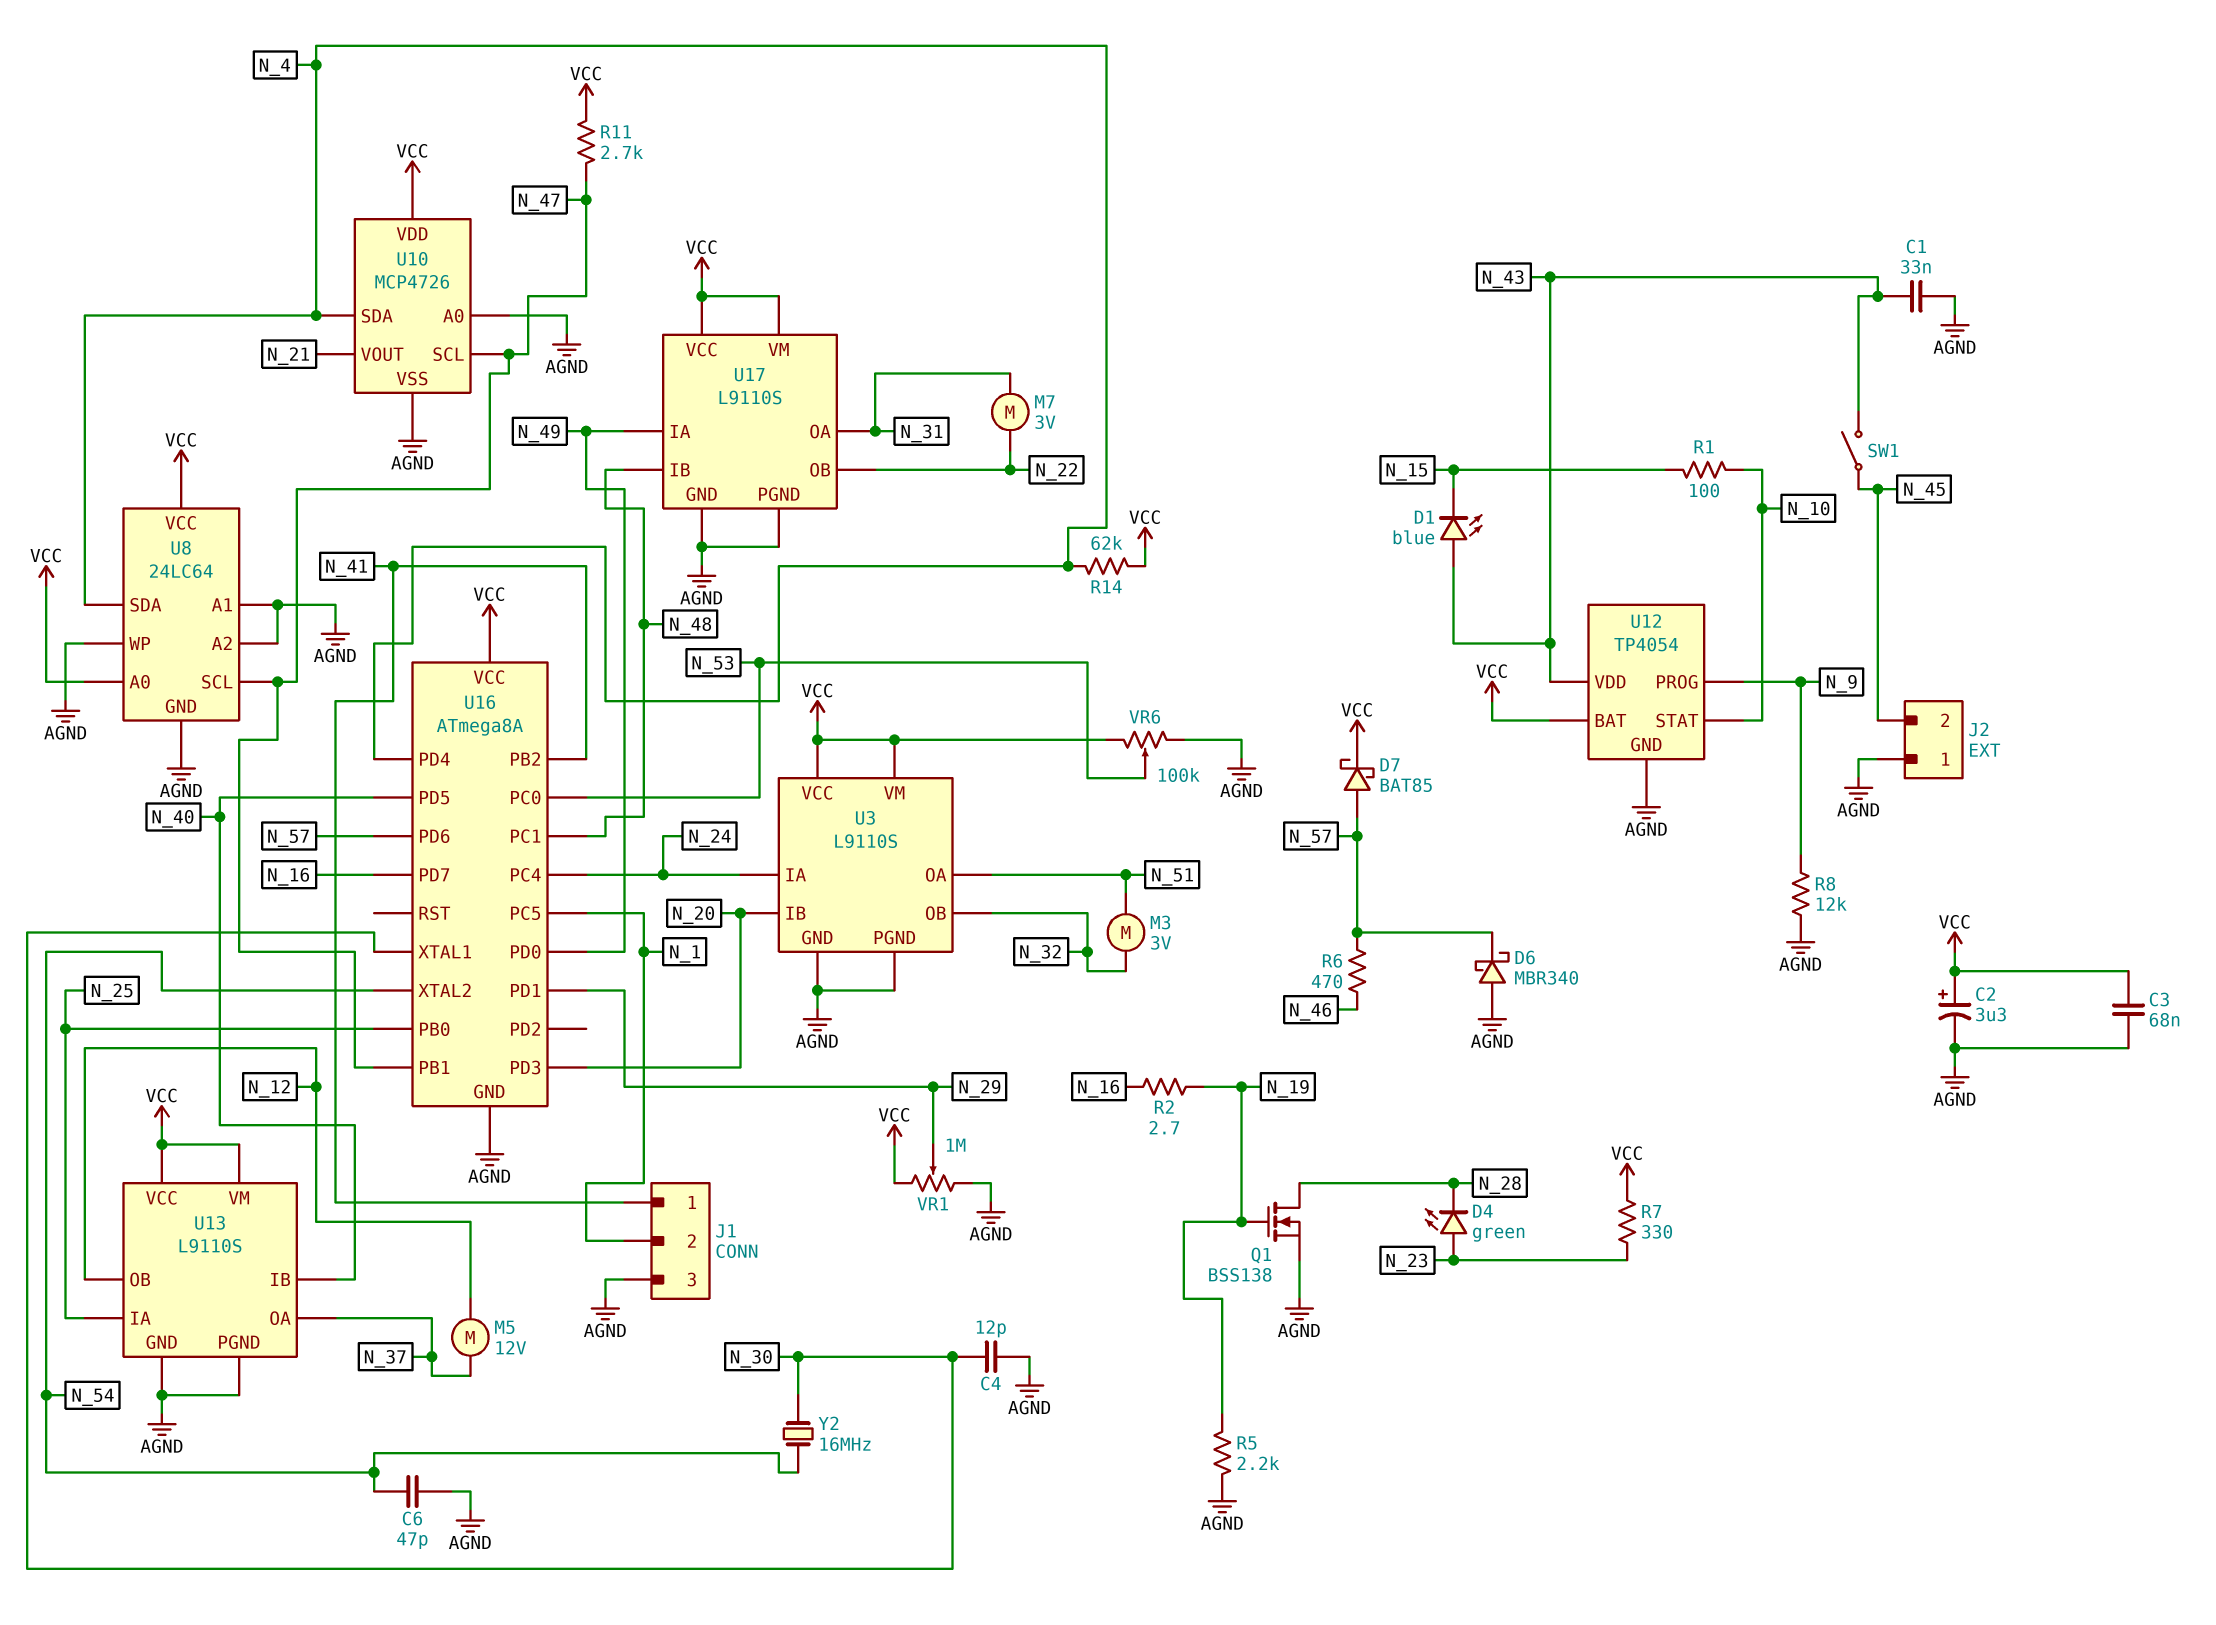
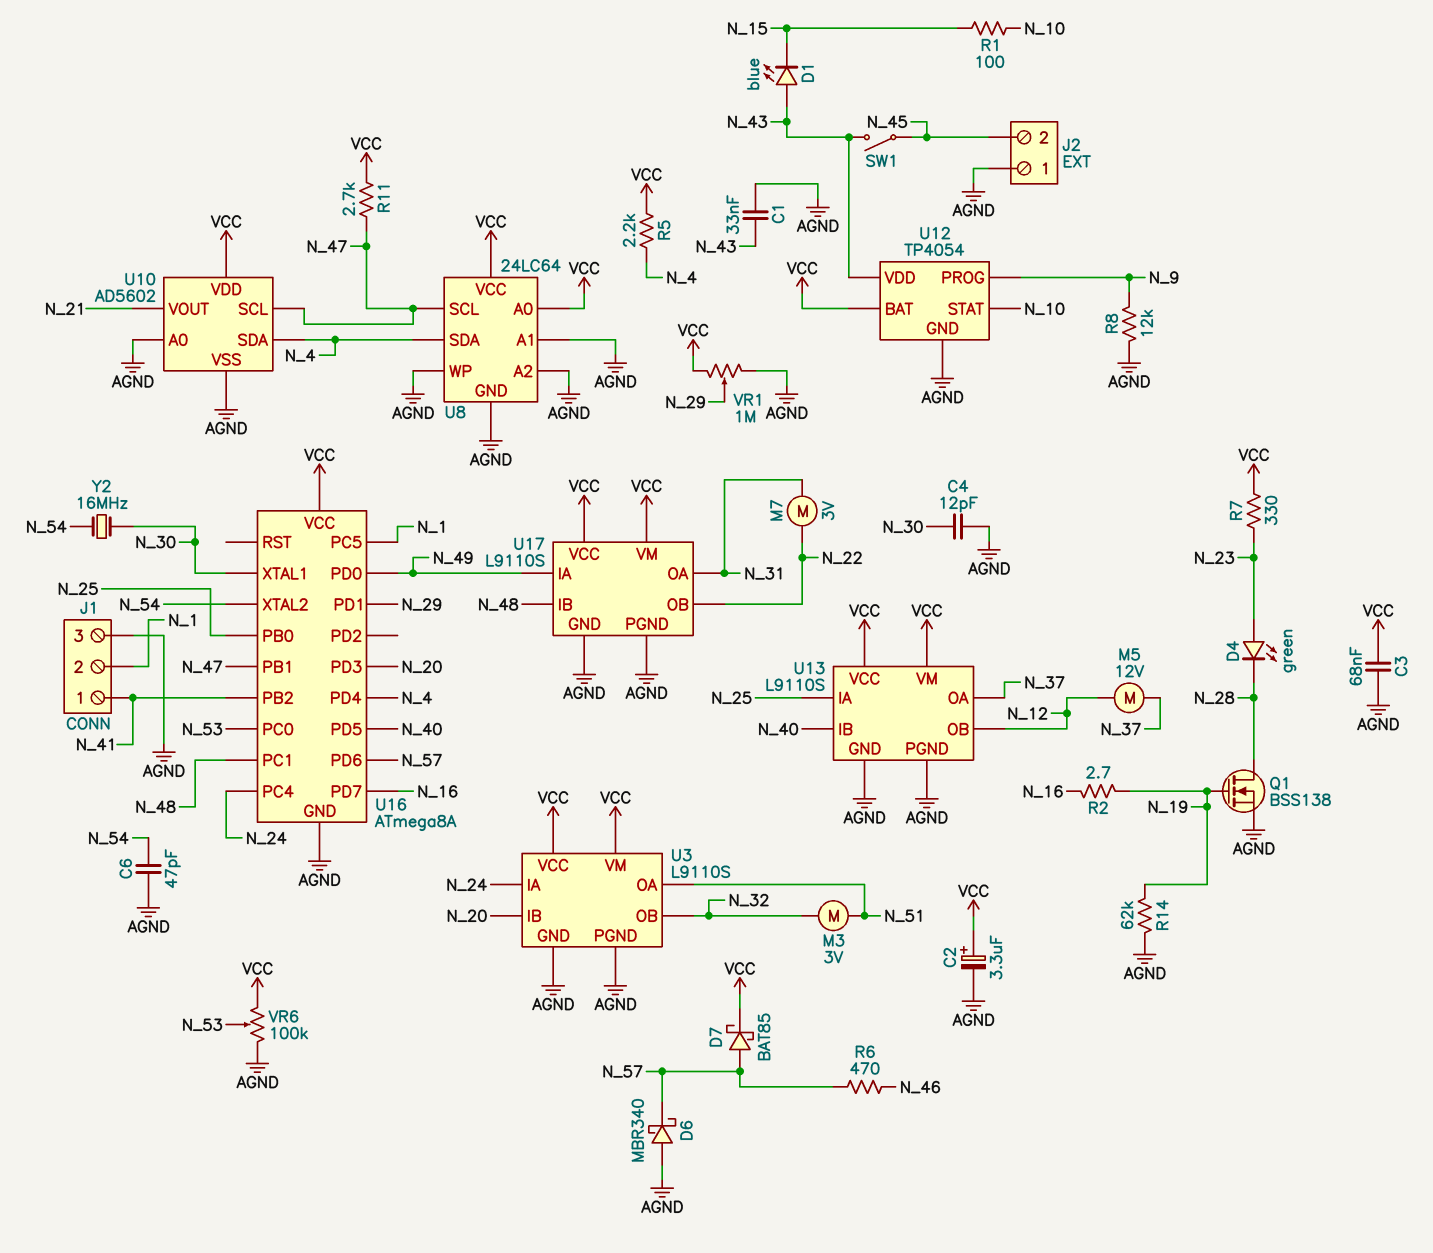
R5: 2.2k (AGND, N_19) -> 2.2k (N_4, VCC)
R14: 62k (N_4, VCC) -> 62k (AGND, N_19)
U10: MCP4726 -> AD5602

